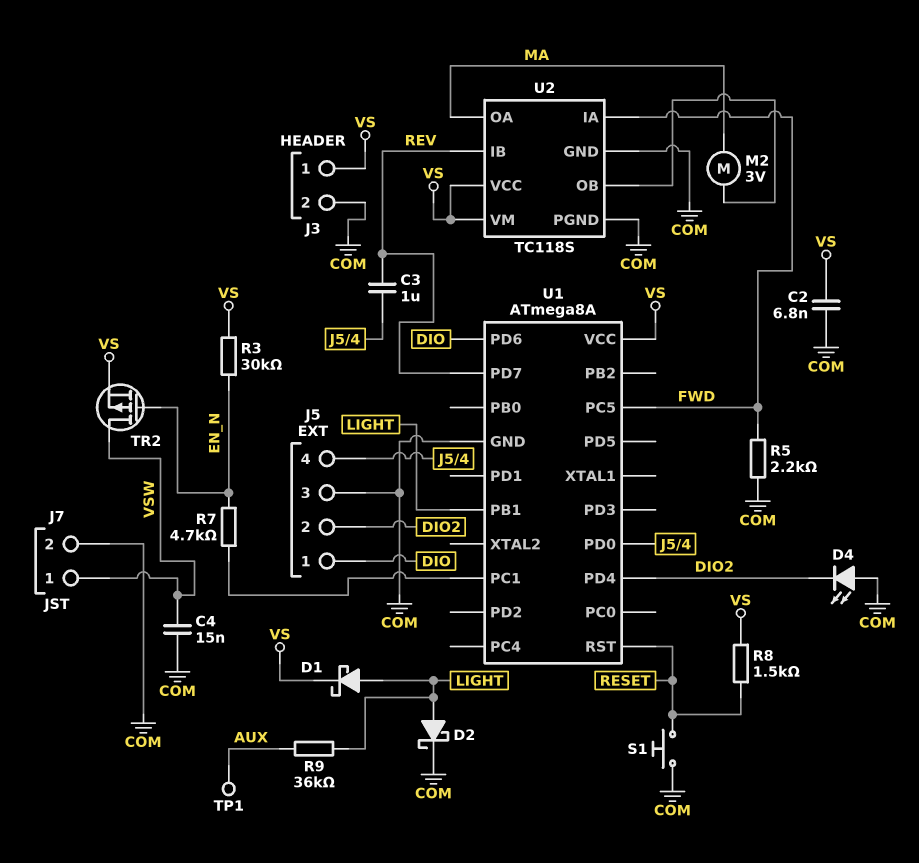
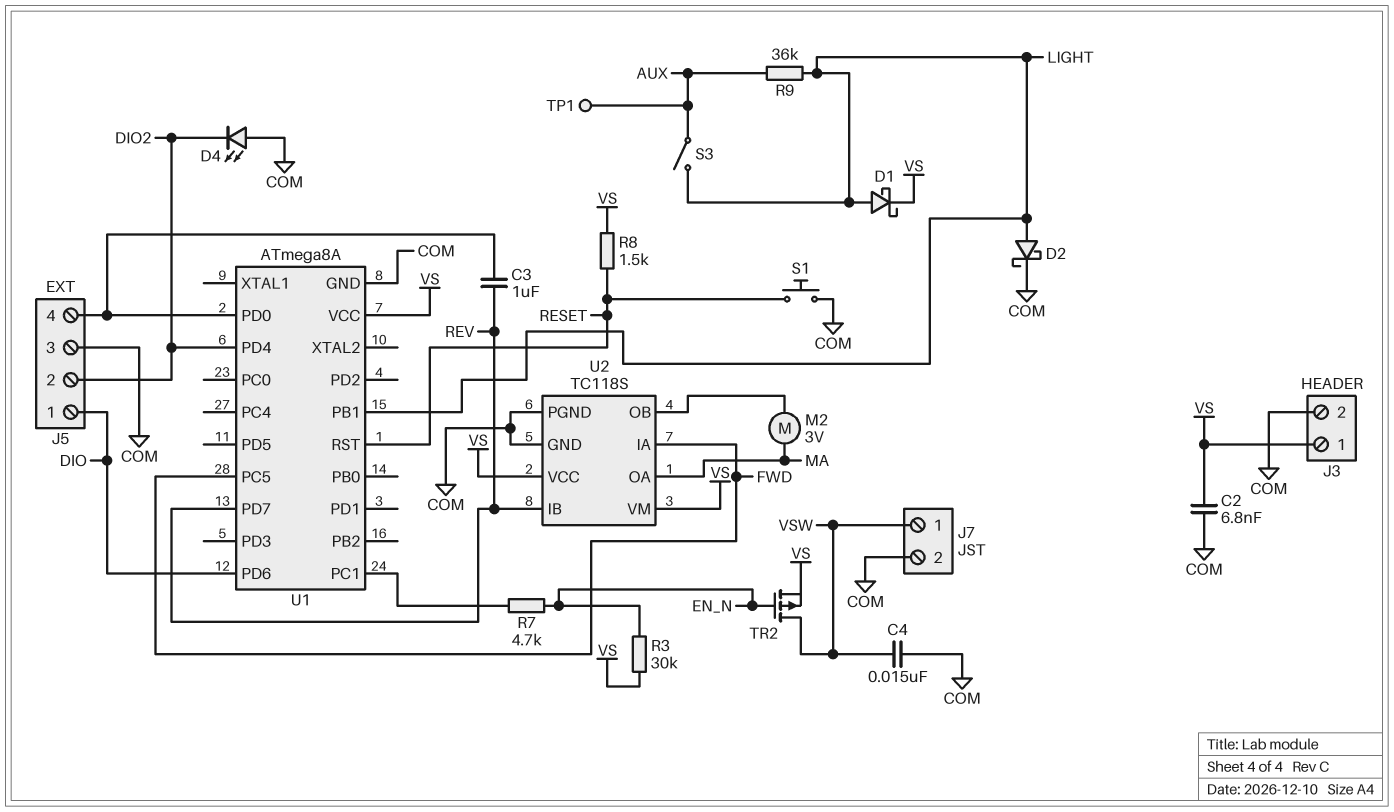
R5: 2.2k (COM, FWD) -> none
S3: none -> switch (AUX, LIGHT)

